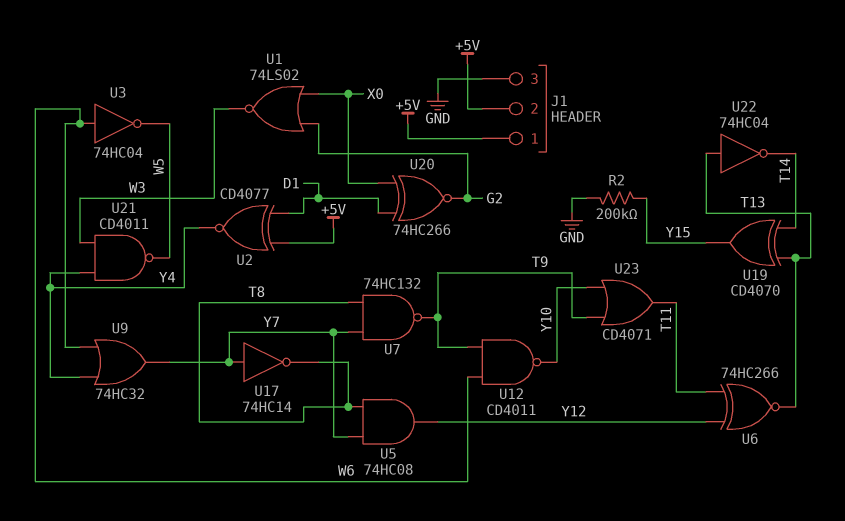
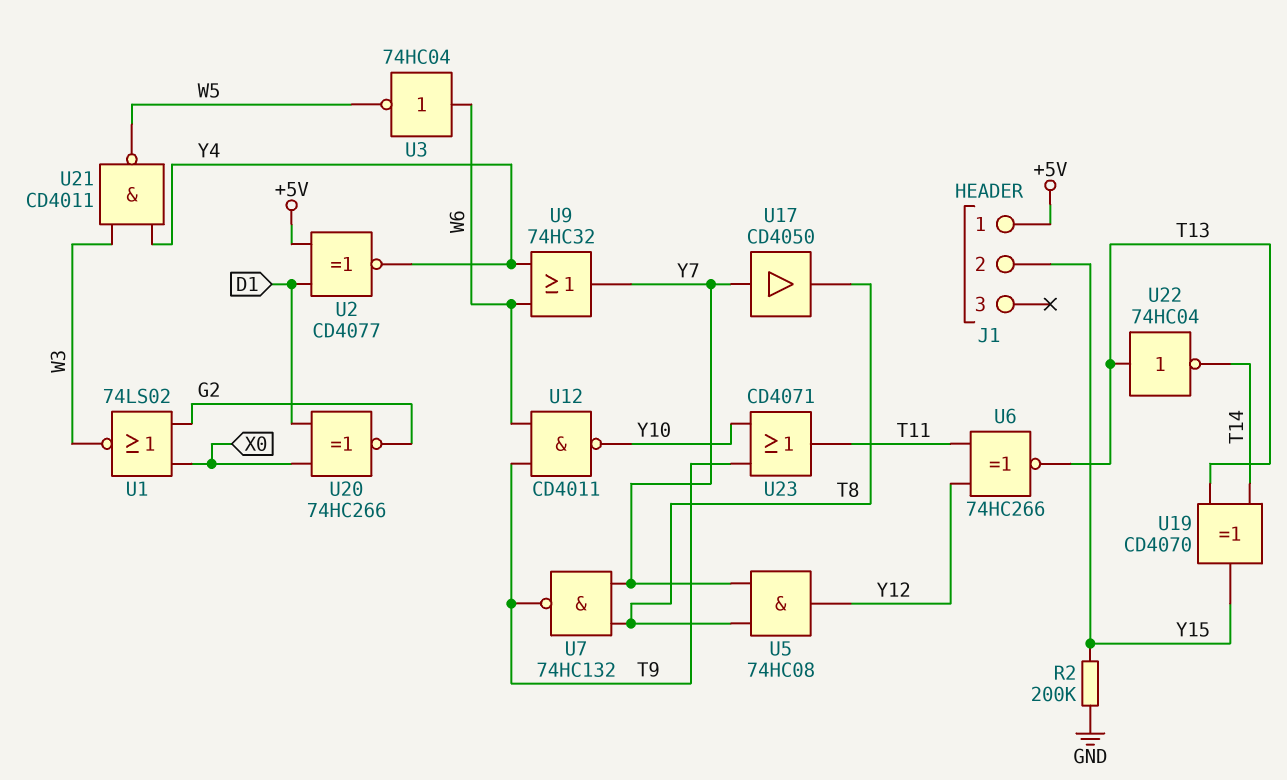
J1 pin 2: +5V -> Y15
J1 pin 3: GND -> none
U17: NOT 74HC14 (in Y7, out T8) -> buffer CD4050 (in Y7, out T8)

